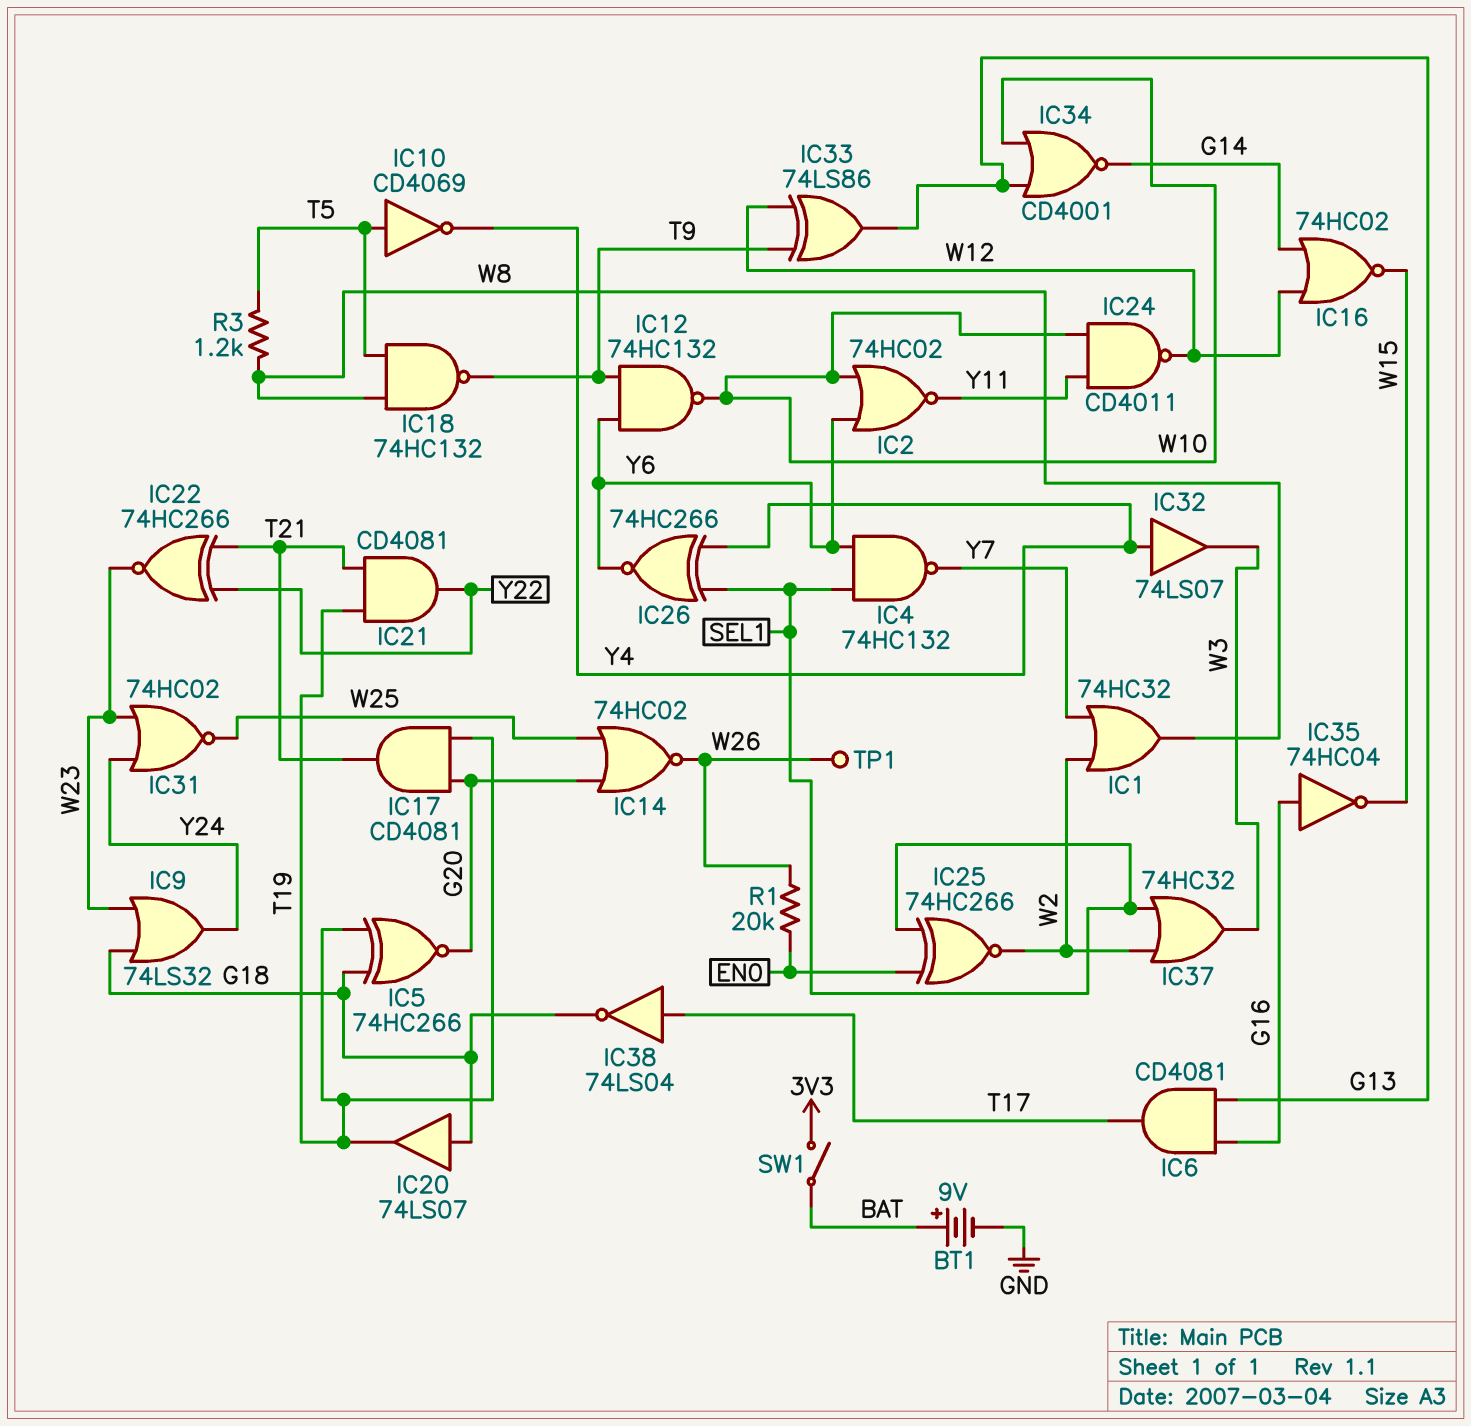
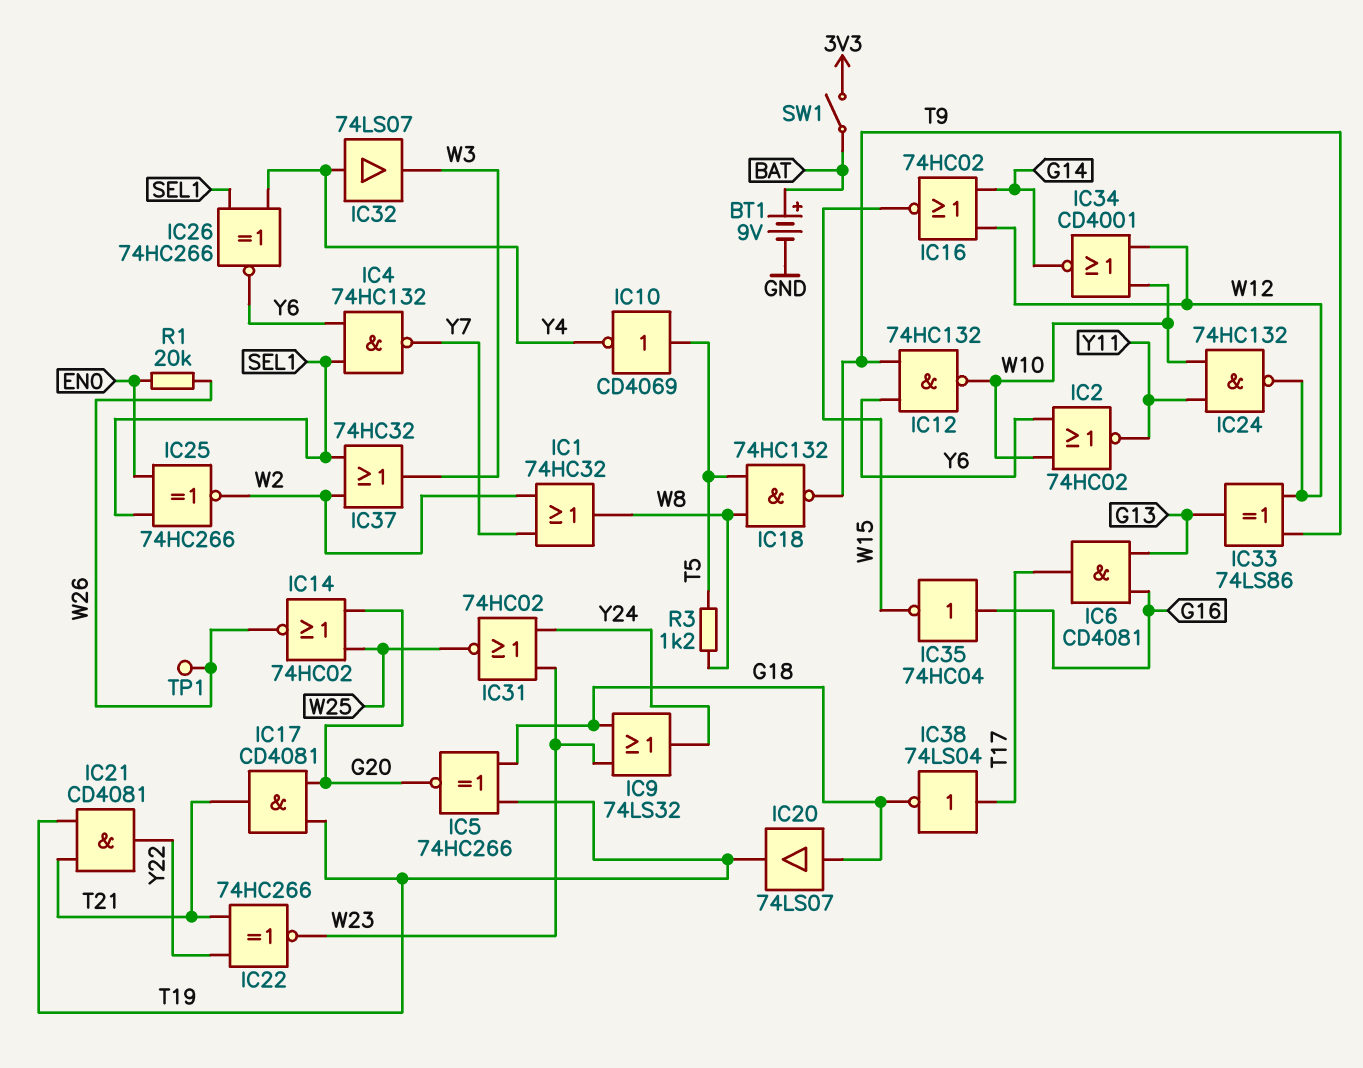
IC24: NAND CD4011 (in W10, in Y11, out W12) -> NAND 74HC132 (in W10, in Y11, out W12)
IC34: NOR CD4001 (in G13, in W10, out G14) -> NOR CD4001 (in W10, in W12, out G14)

